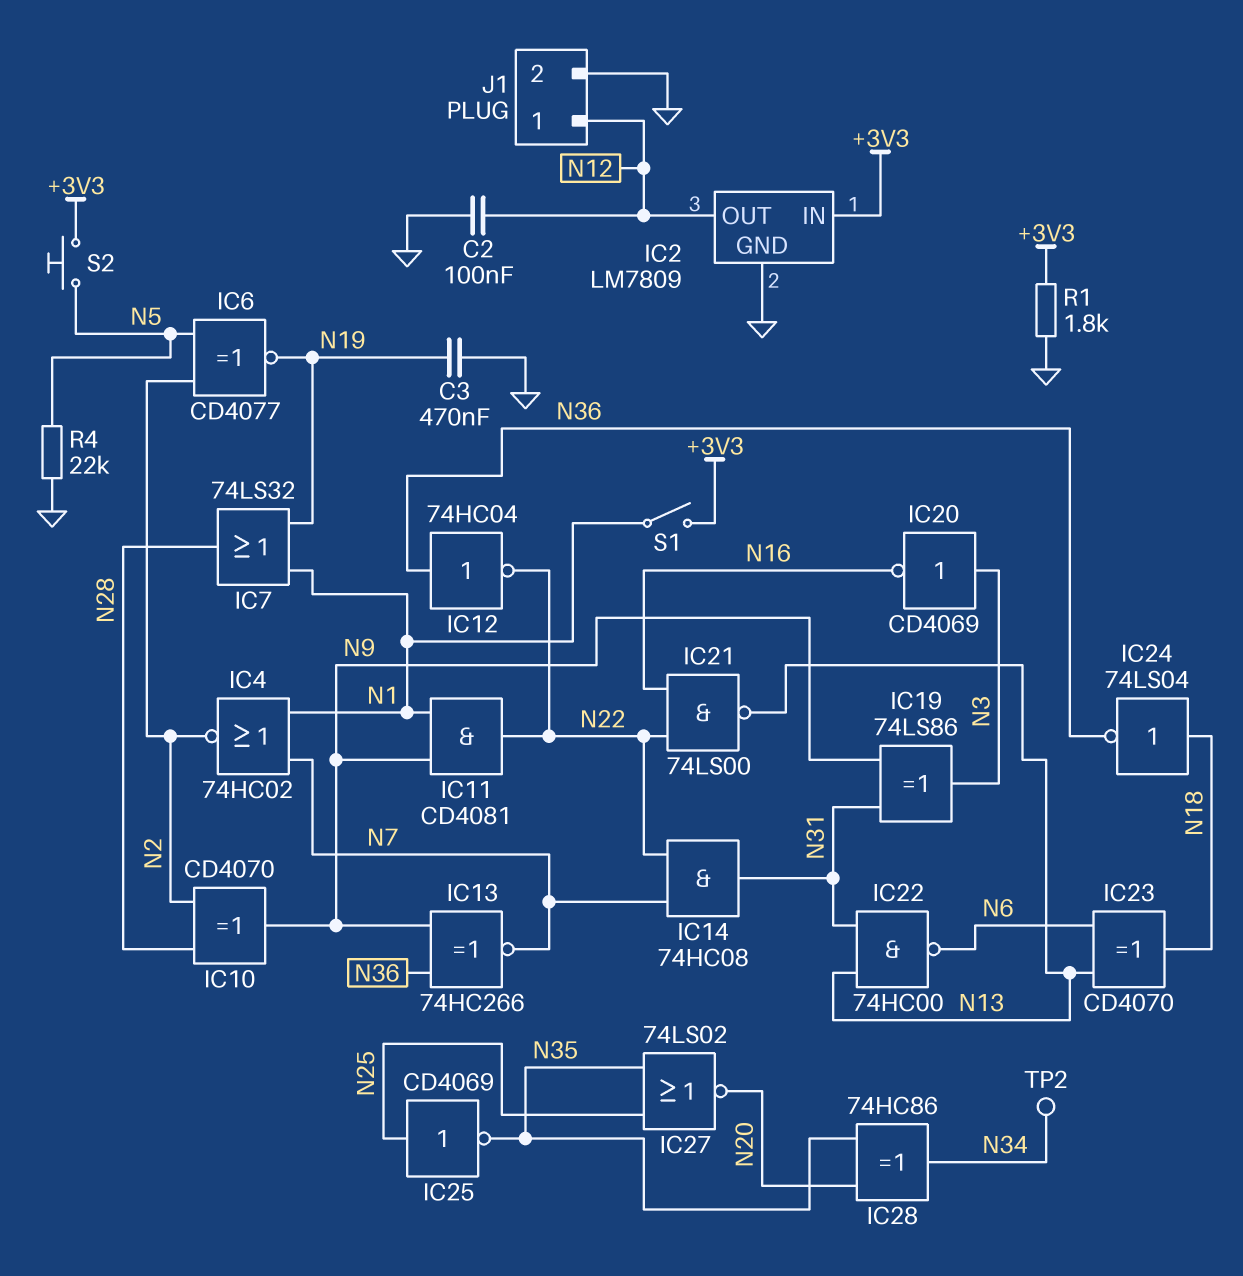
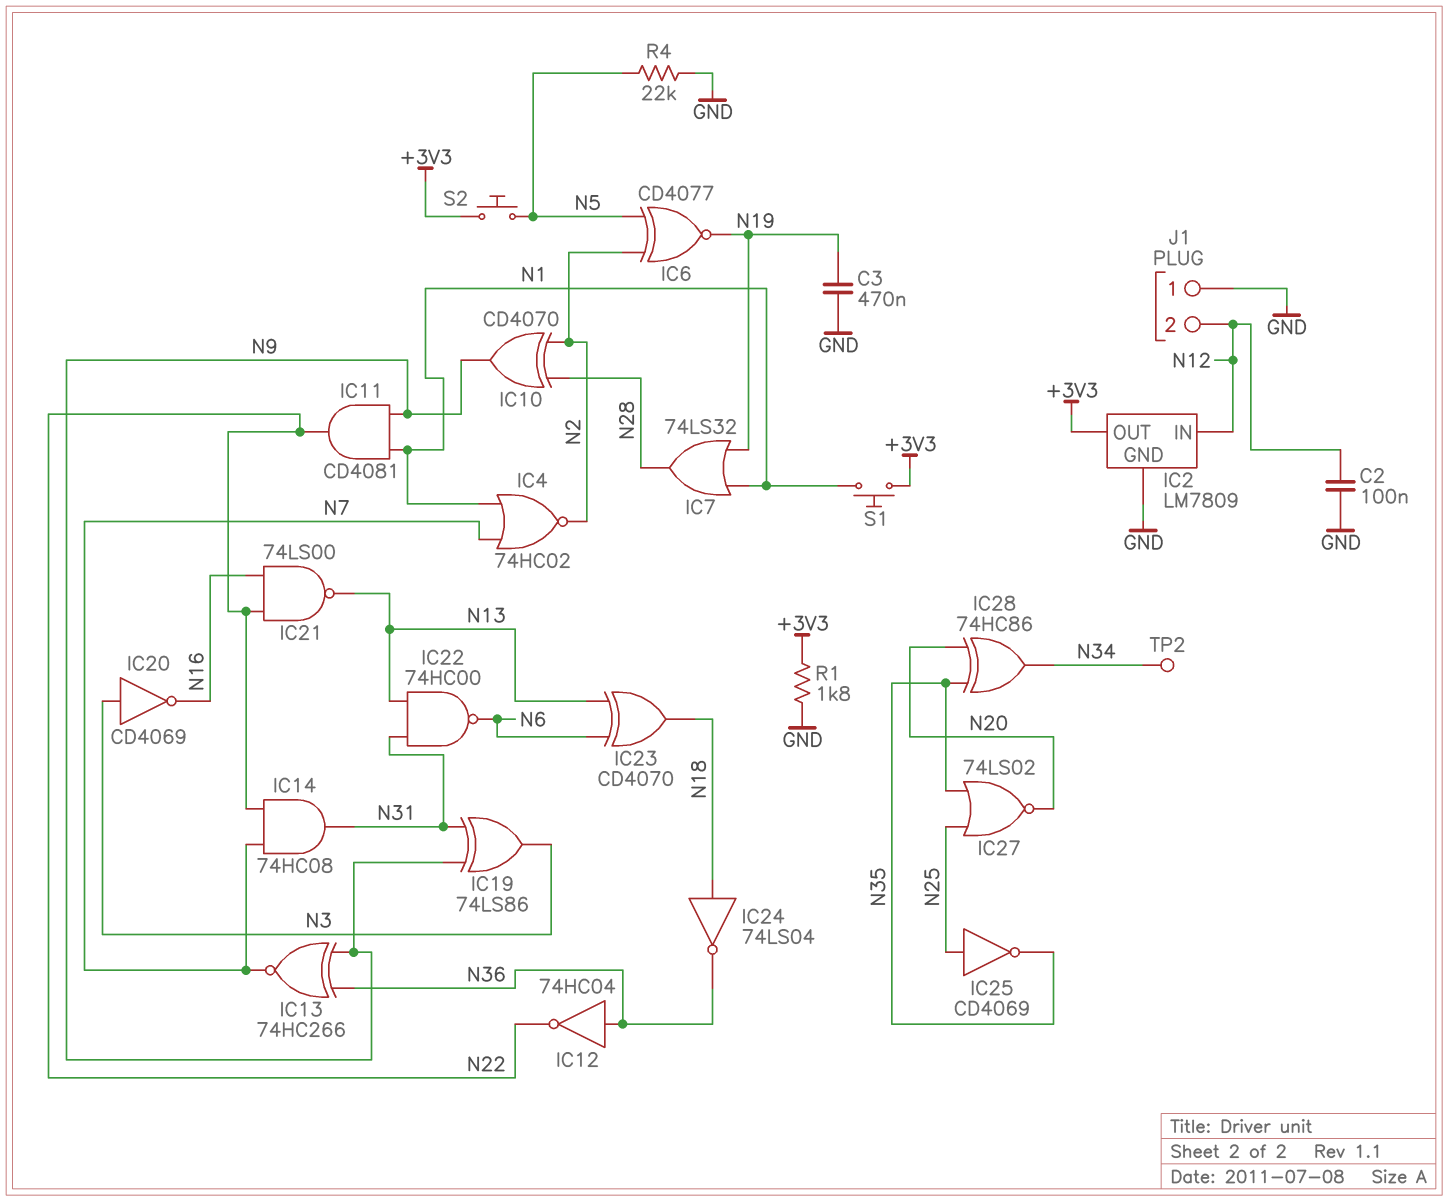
IC2 pin IN: +3V3 -> N12
IC2 pin OUT: N12 -> +3V3
J1 pin 1: N12 -> GND
J1 pin 2: GND -> N12
S1: switch (+3V3, N1) -> button (+3V3, N1)

